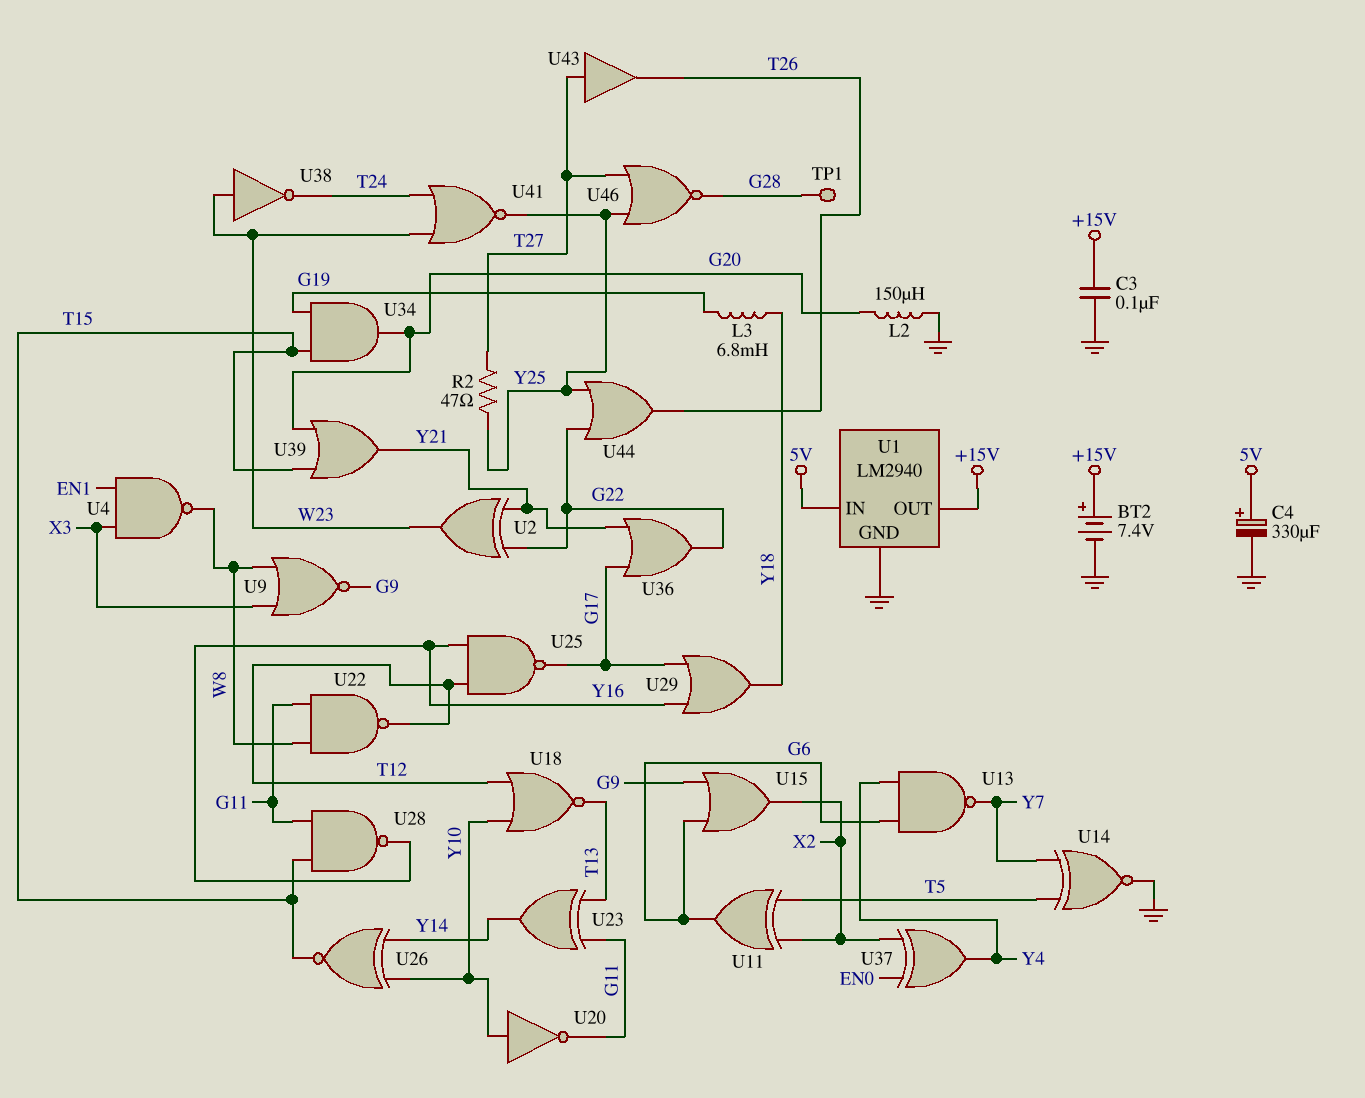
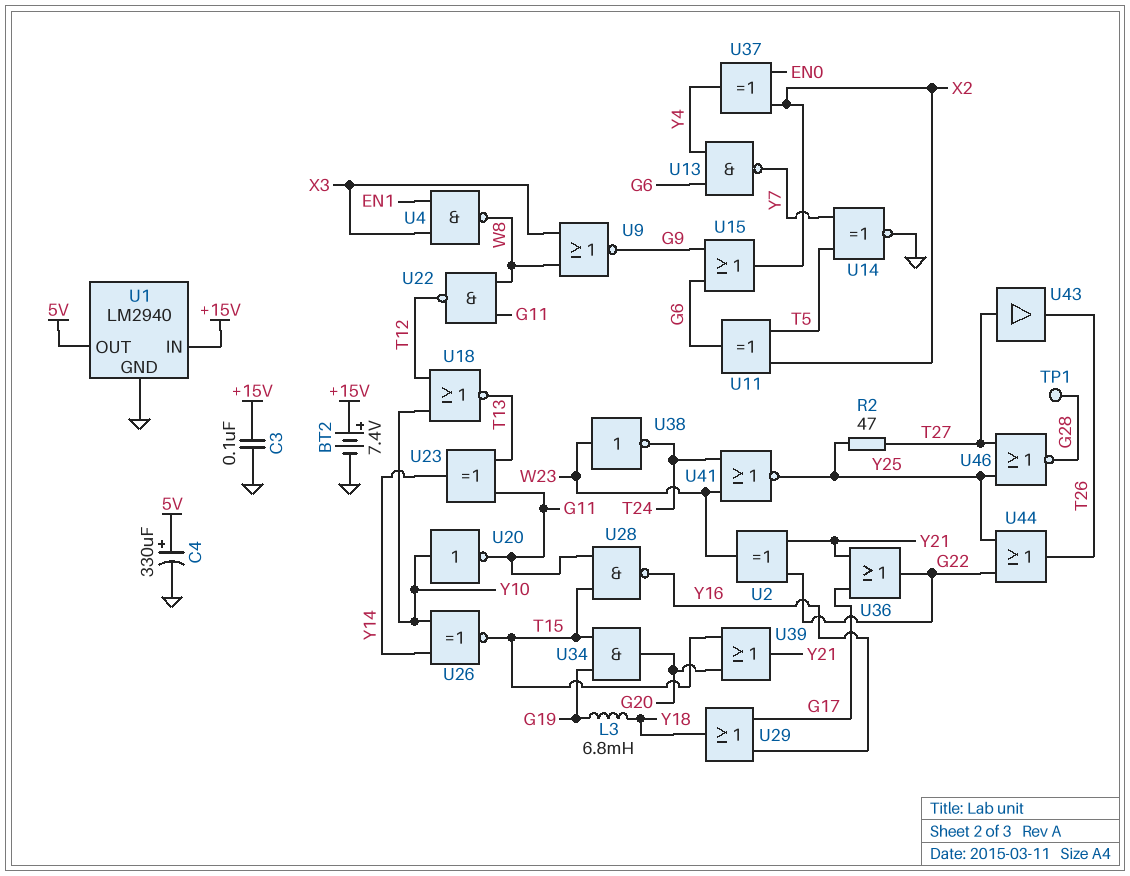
L2: 150uH (G20, GND) -> none
U1 pin IN: 5V -> +15V
U1 pin OUT: +15V -> 5V
U25: NAND (in T12, in Y16, out G17) -> none

